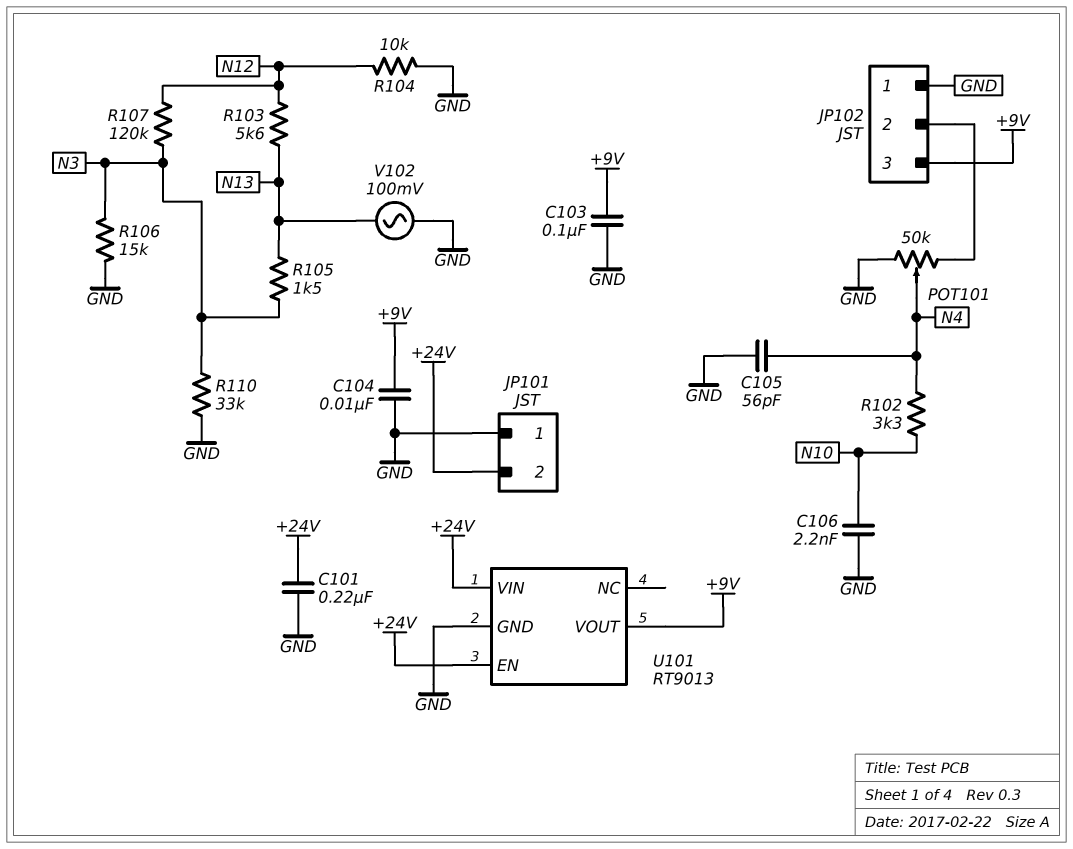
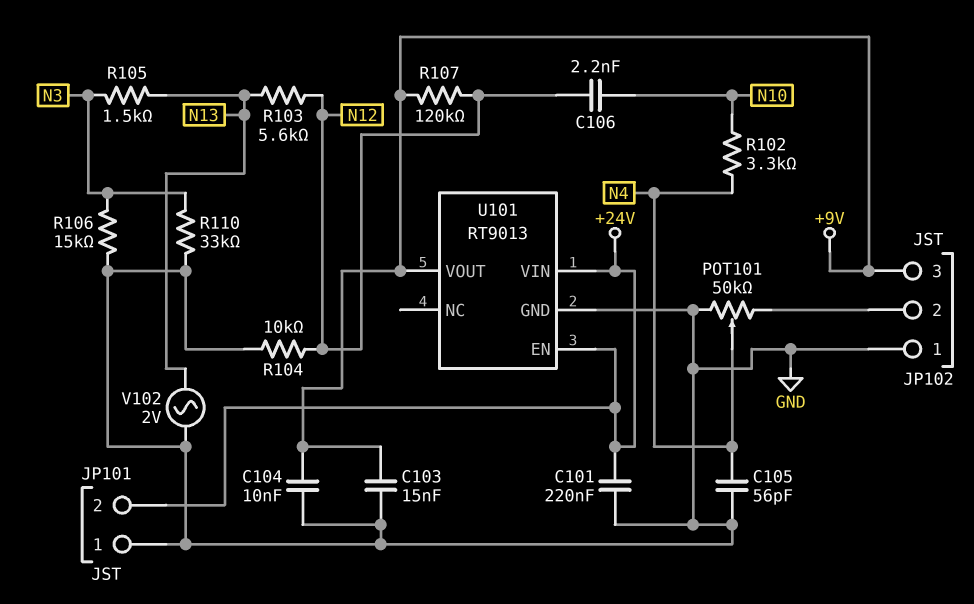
C103: 100nF (+9V, GND) -> 15nF (+9V, GND)
C106: 2.2nF (GND, N10) -> 2.2nF (N10, N12)
R107: 120k (N3, N12) -> 120k (+9V, N12)
V102: AC 100mV (GND, N13) -> AC 2V (GND, N13)

